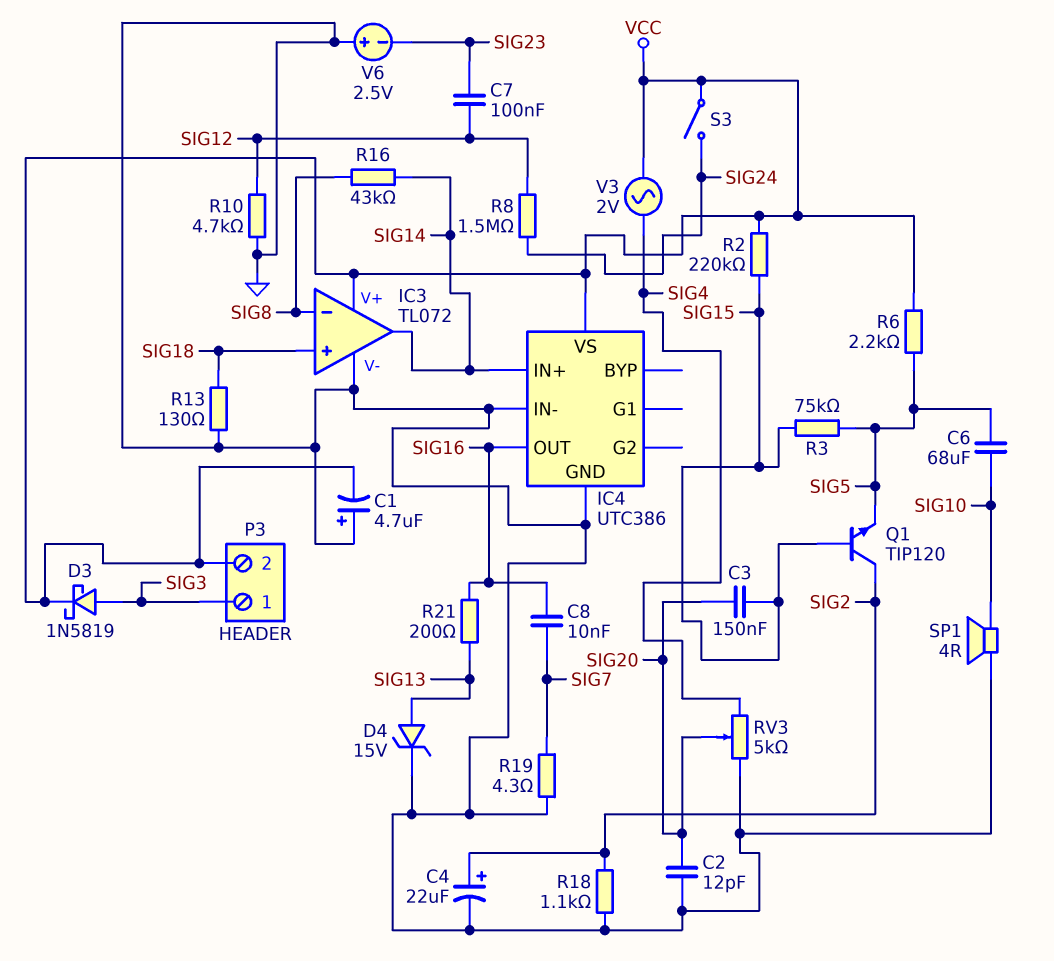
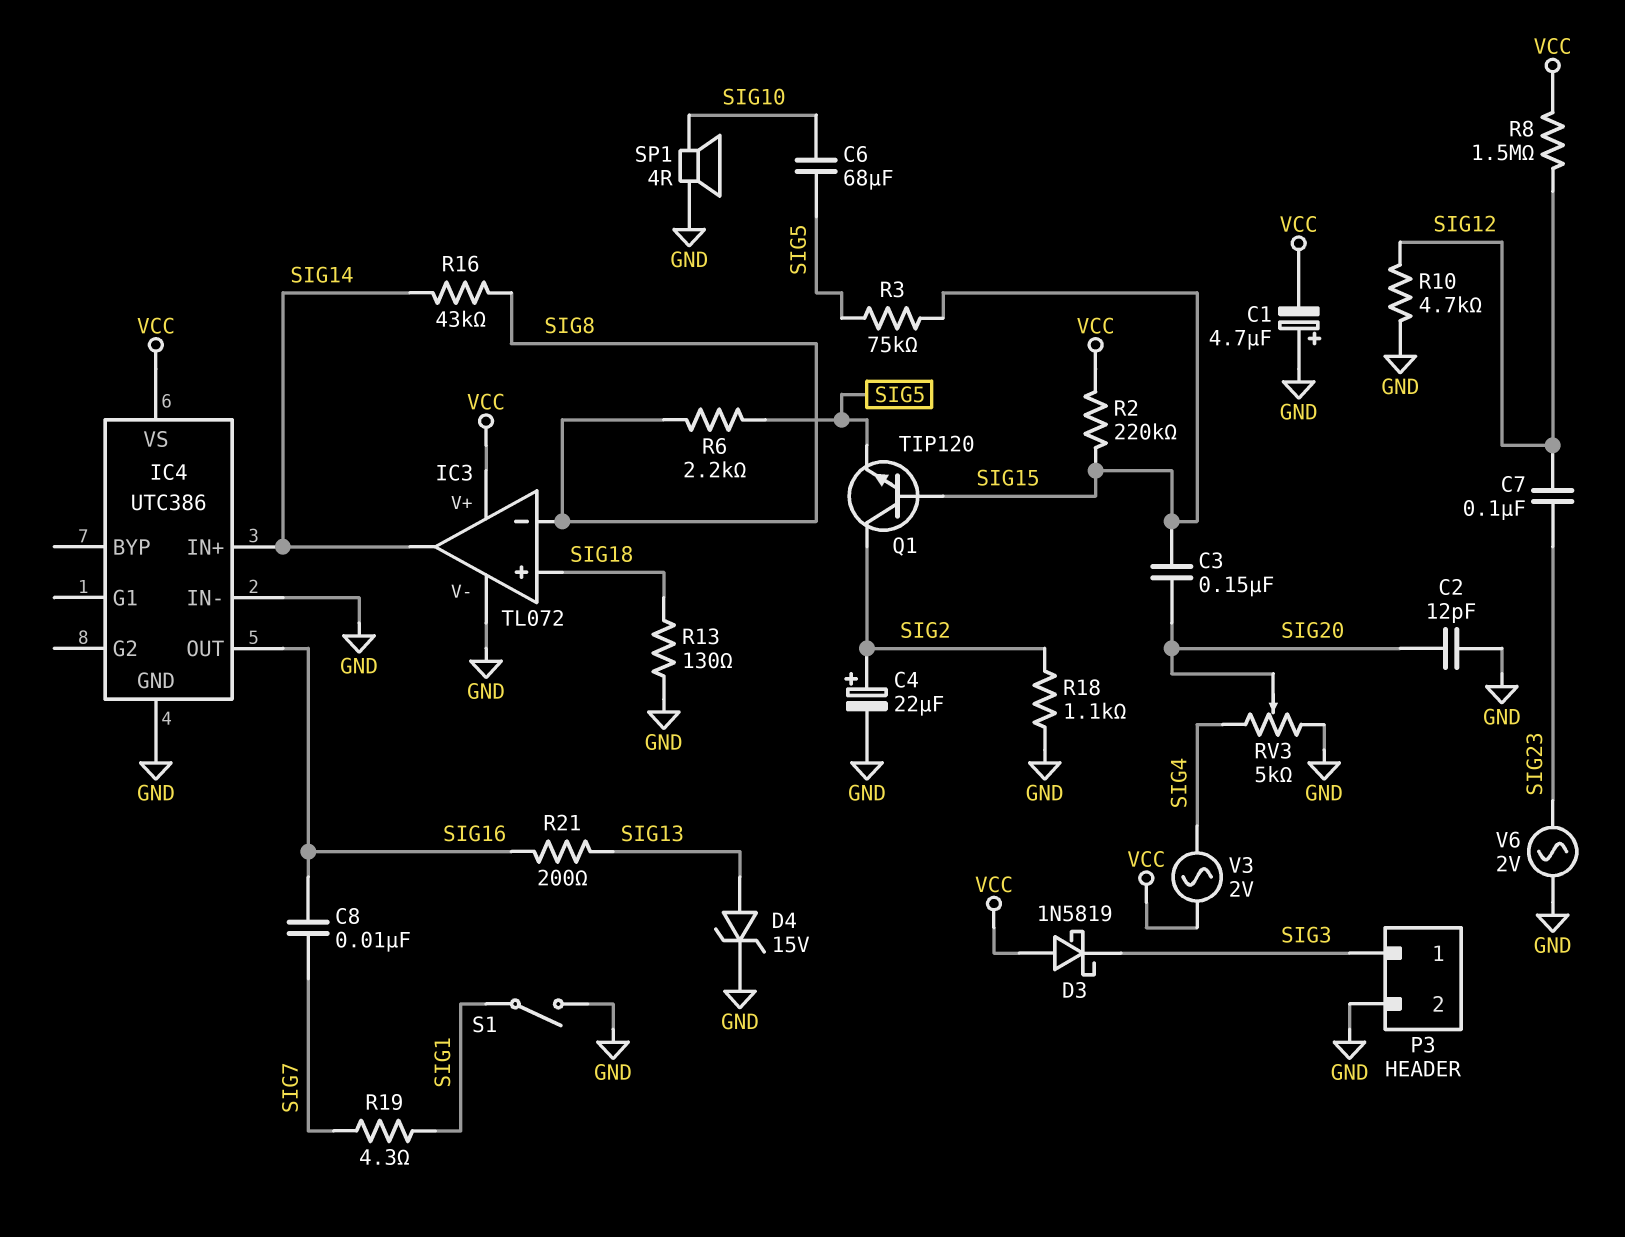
D3: schottky 1N5819 (A SIG3, K VCC) -> schottky 1N5819 (A VCC, K SIG3)
P3 pin 2: VCC -> GND
R6: 2.2k (SIG5, VCC) -> 2.2k (SIG5, SIG8)
R8: 1.5M (SIG12, SIG24) -> 1.5M (SIG12, VCC)
R19: 4.3 (GND, SIG7) -> 4.3 (SIG1, SIG7)
S1: none -> switch (GND, SIG1)
S3: switch (SIG24, VCC) -> none
V6: 2.5V (plus GND, minus SIG23) -> AC 2V (GND, SIG23)

